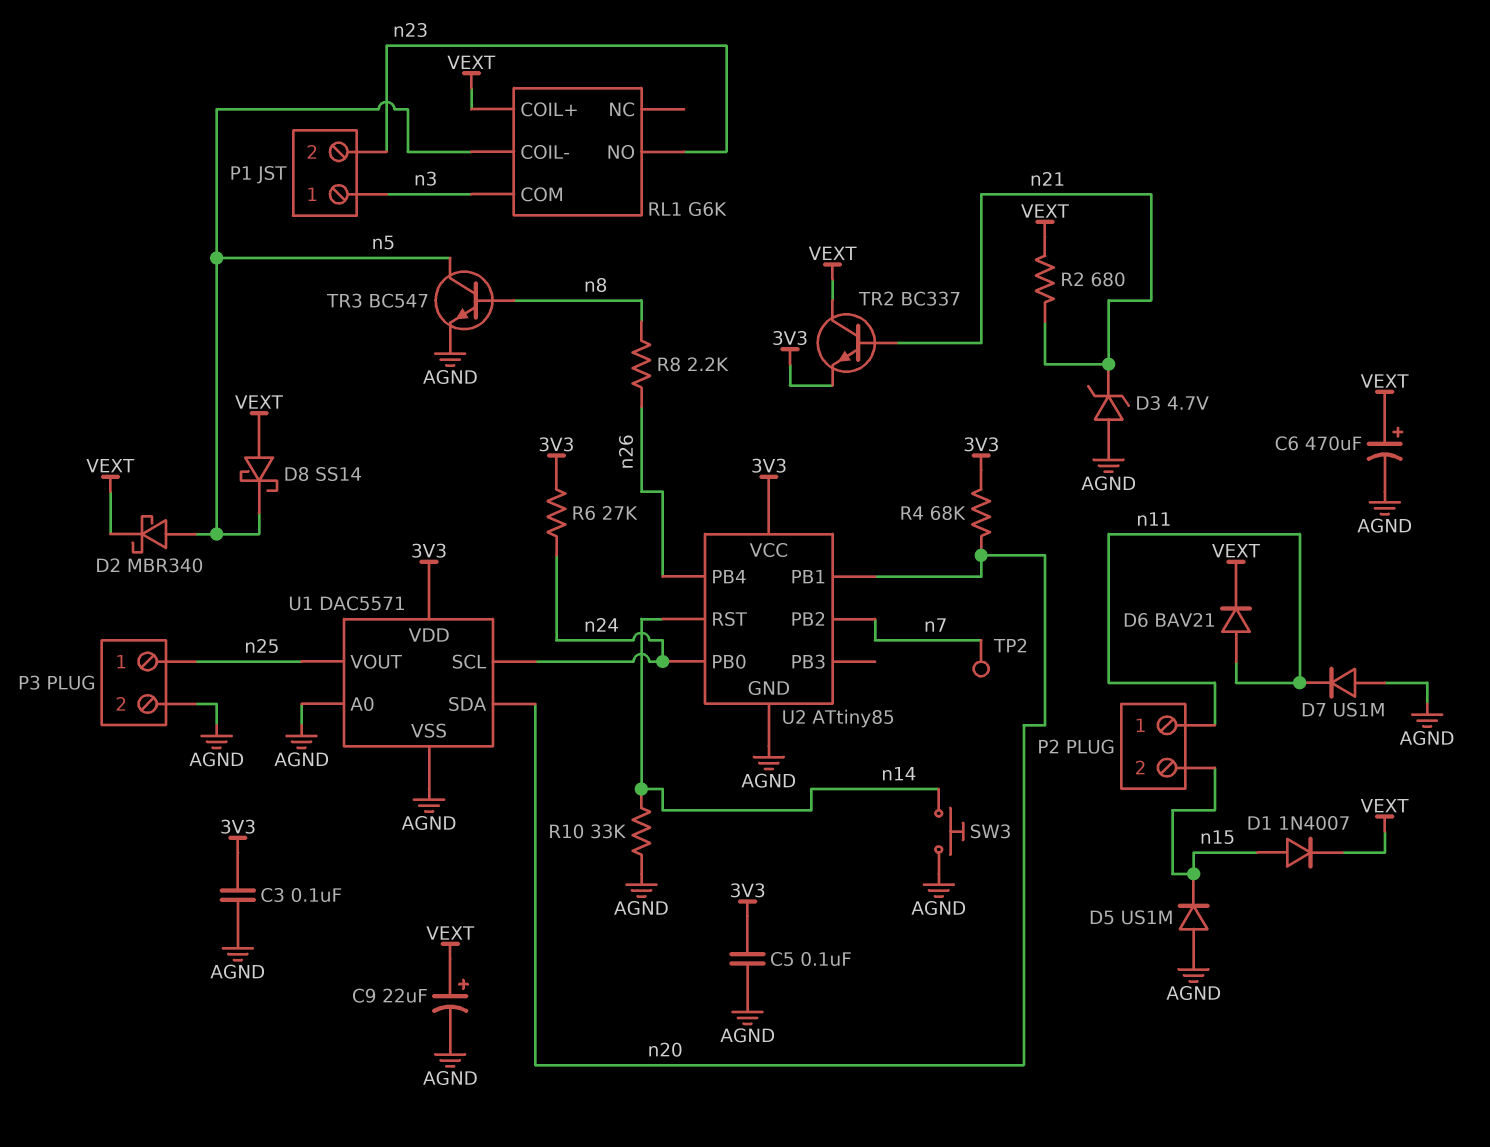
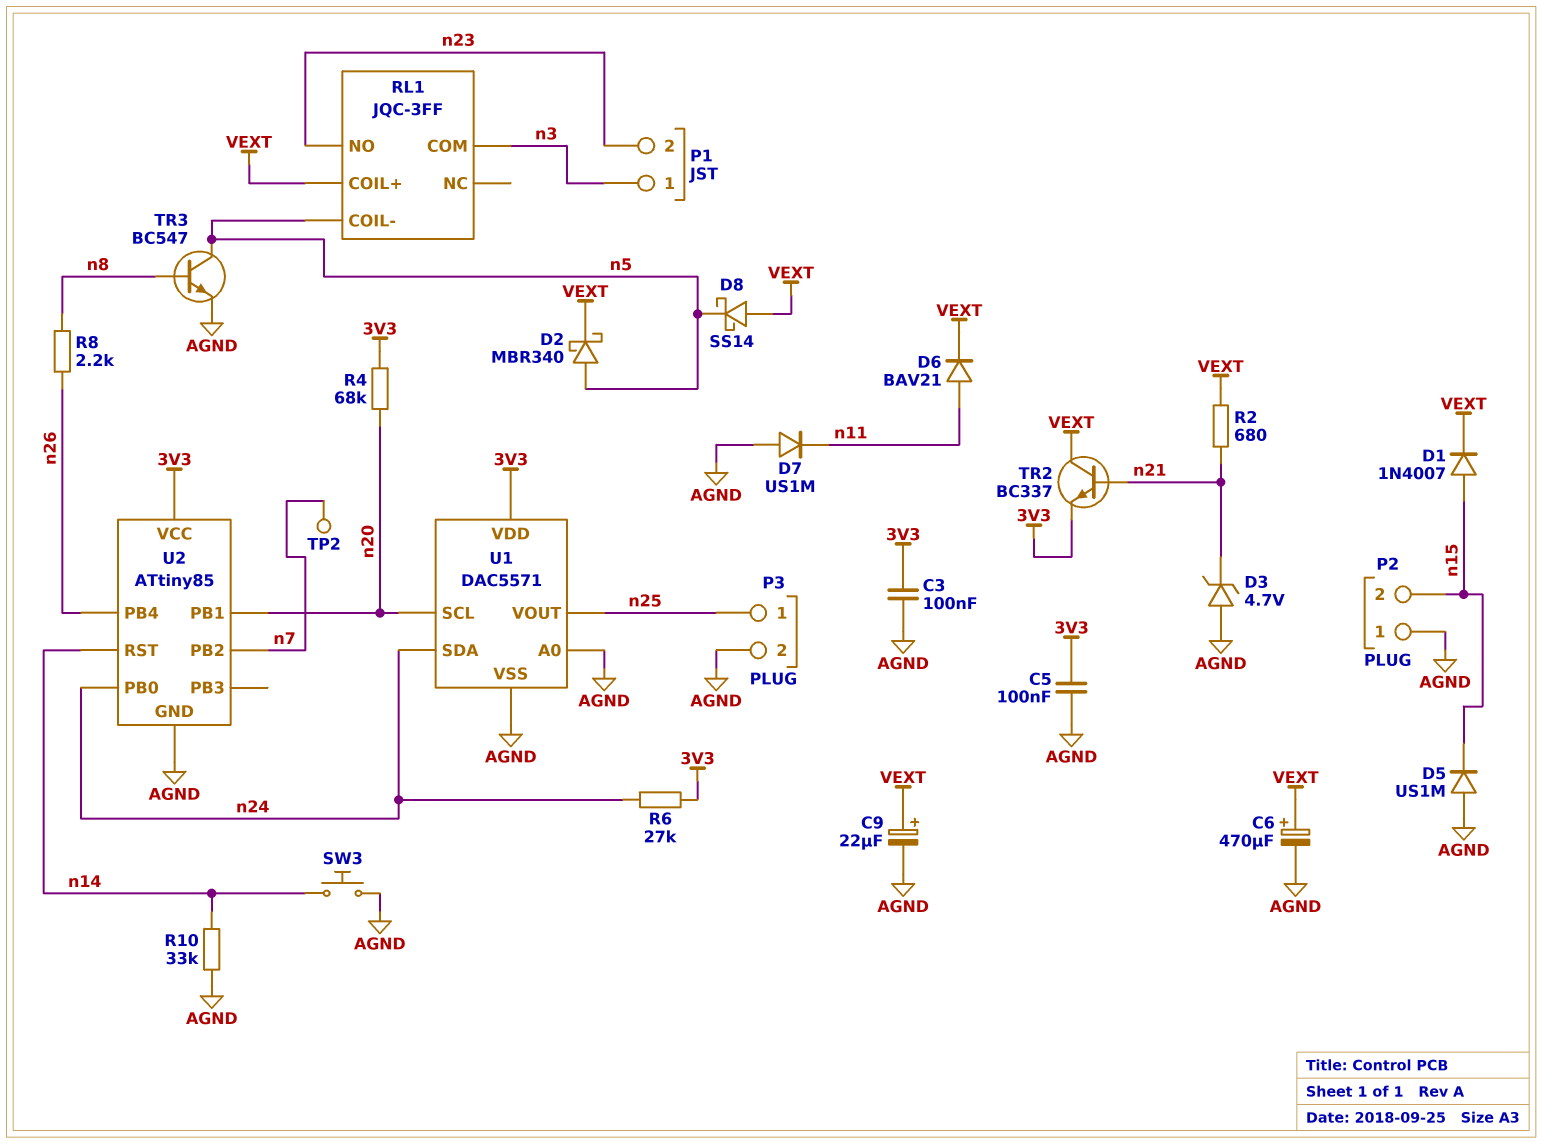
P2 pin 1: n11 -> AGND
RL1: G6K -> JQC-3FF
U1 pin SCL: n24 -> n20
U1 pin SDA: n20 -> n24

